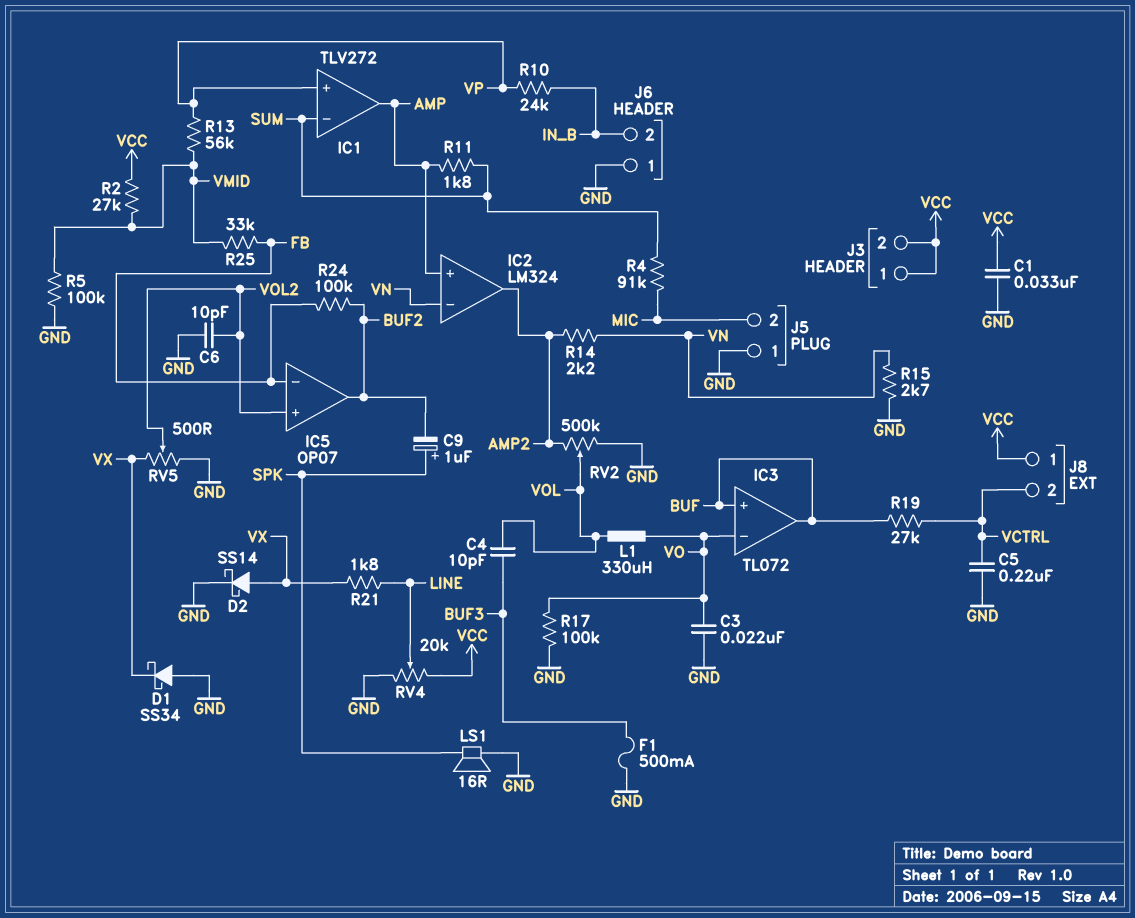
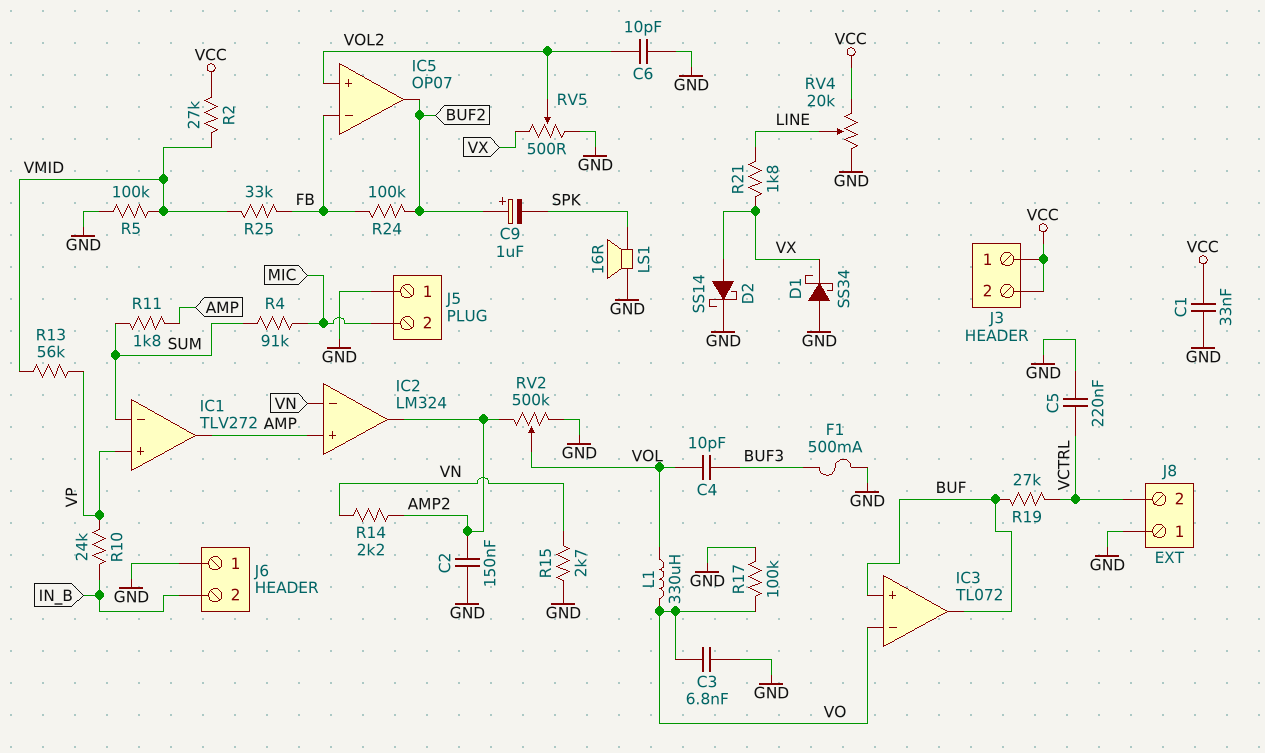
C2: none -> 150nF (AMP2, GND)
C3: 22nF (GND, VO) -> 6.8nF (GND, VO)
C9: 1uF (plus SPK, minus BUF2) -> 1uF (plus BUF2, minus SPK)
J8 pin 1: VCC -> GND

